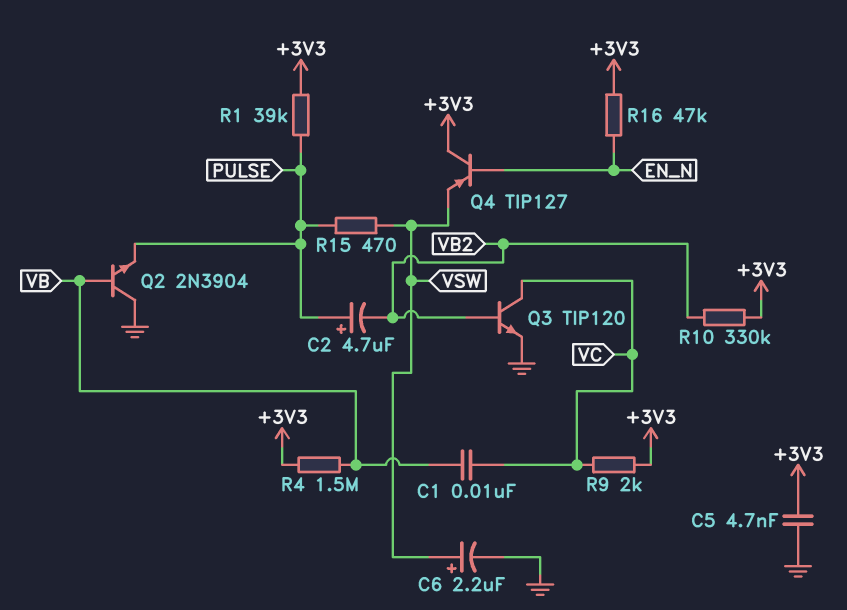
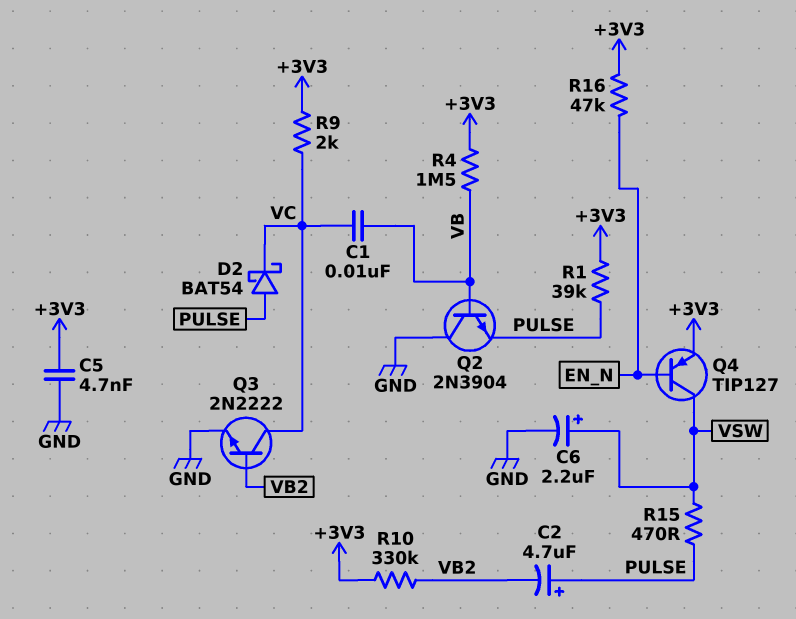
D2: none -> schottky BAT54 (A PULSE, K VC)
Q3: NPN TIP120 (B VB2, C VC, E GND) -> NPN 2N2222 (B VB2, C VC, E GND)
Q4: PNP TIP127 (B EN_N, C +3V3, E VSW) -> PNP TIP127 (B EN_N, C VSW, E +3V3)

